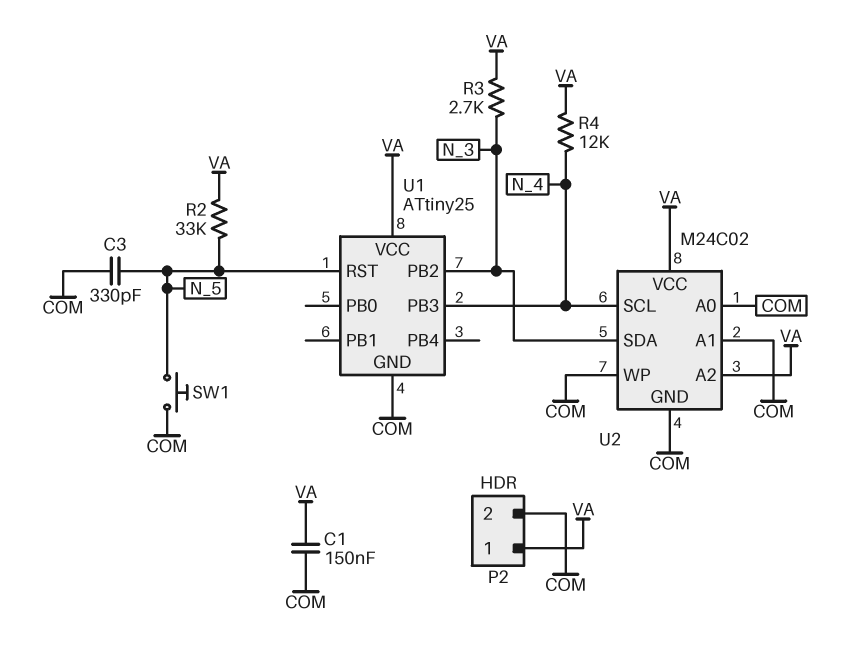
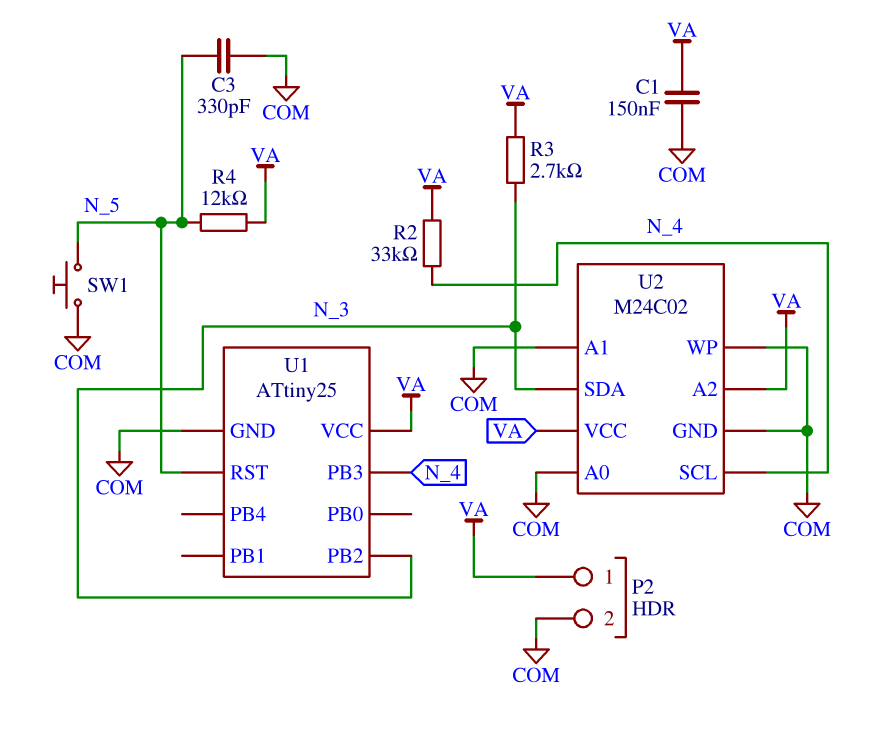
R2: 33k (N_5, VA) -> 33k (N_4, VA)
R4: 12k (N_4, VA) -> 12k (N_5, VA)

